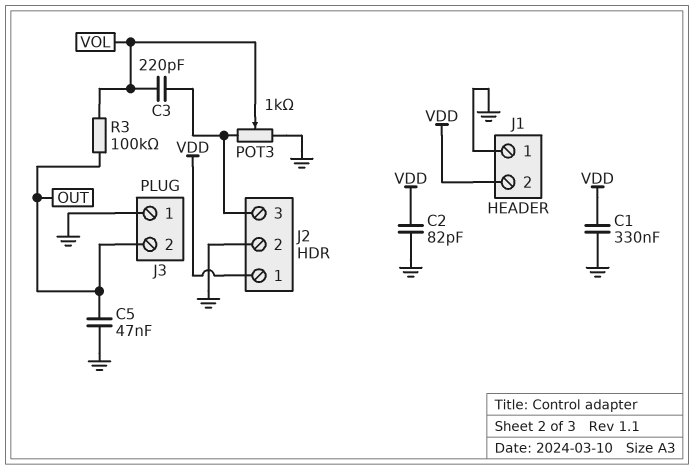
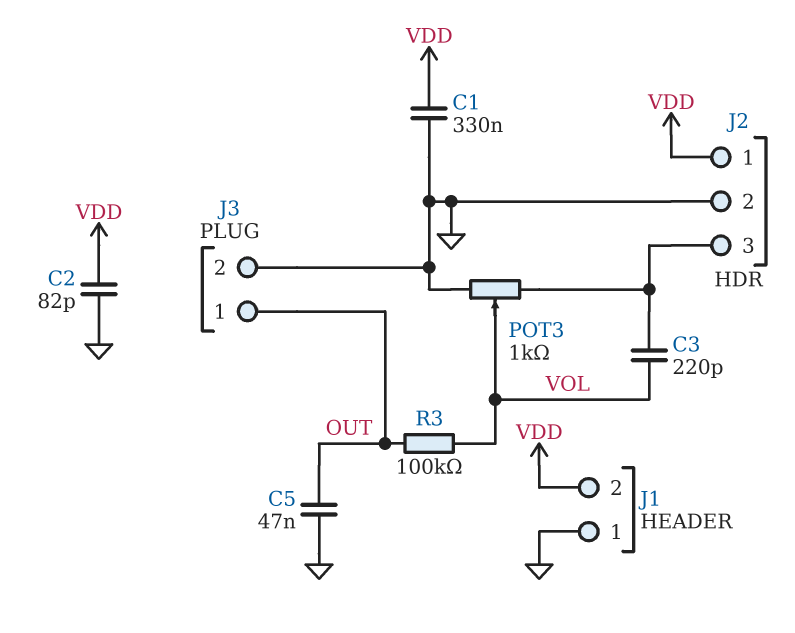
J3 pin 1: GND -> OUT
J3 pin 2: OUT -> GND

